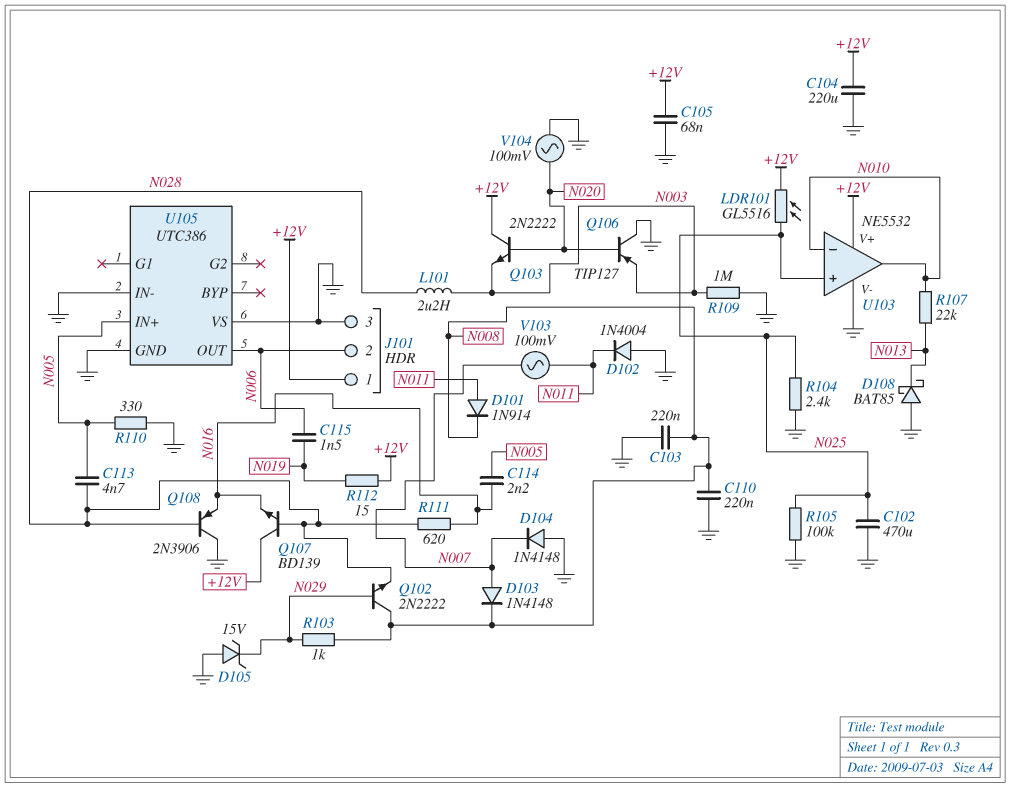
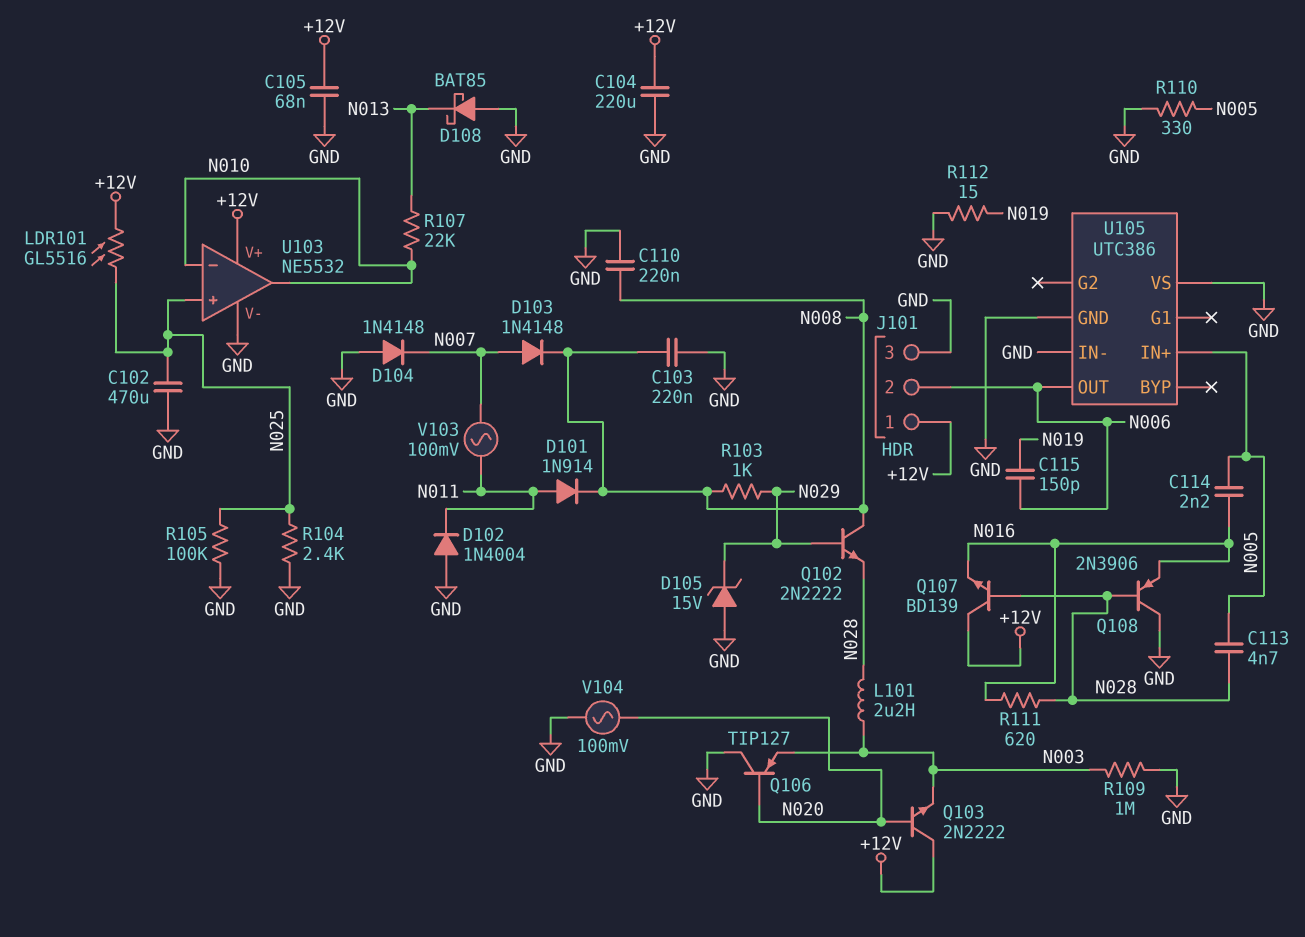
C115: 1.5nF (N006, N019) -> 150pF (N006, N019)
R112: 15 (+12V, N019) -> 15 (GND, N019)

